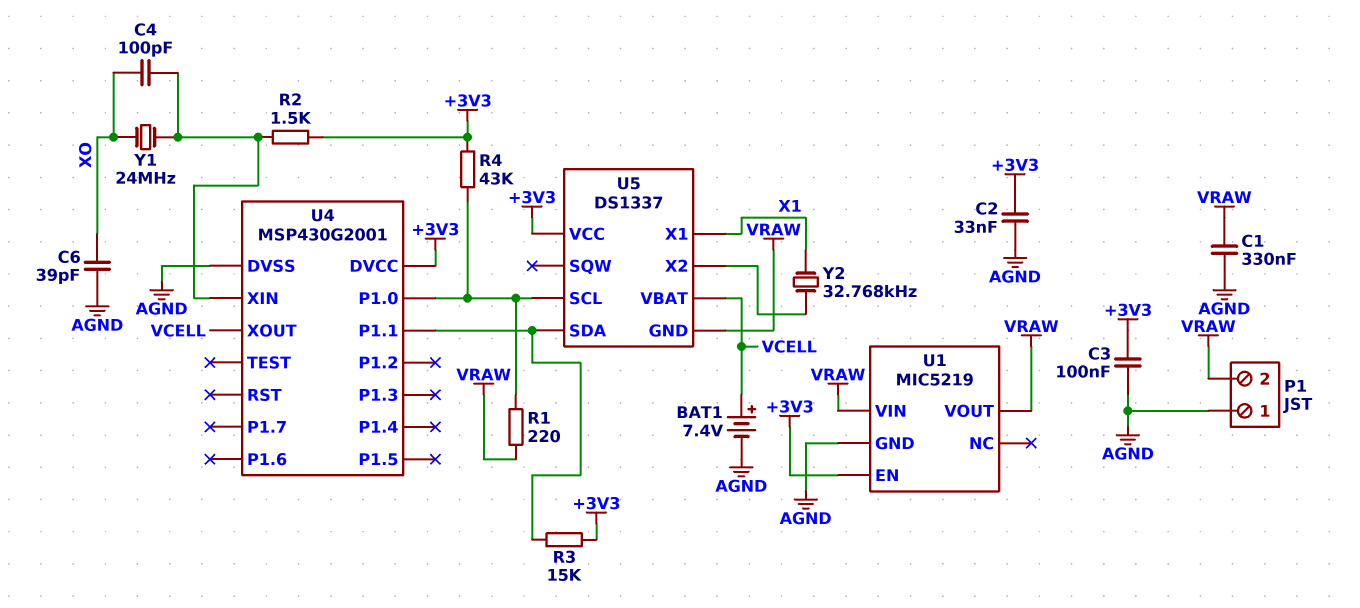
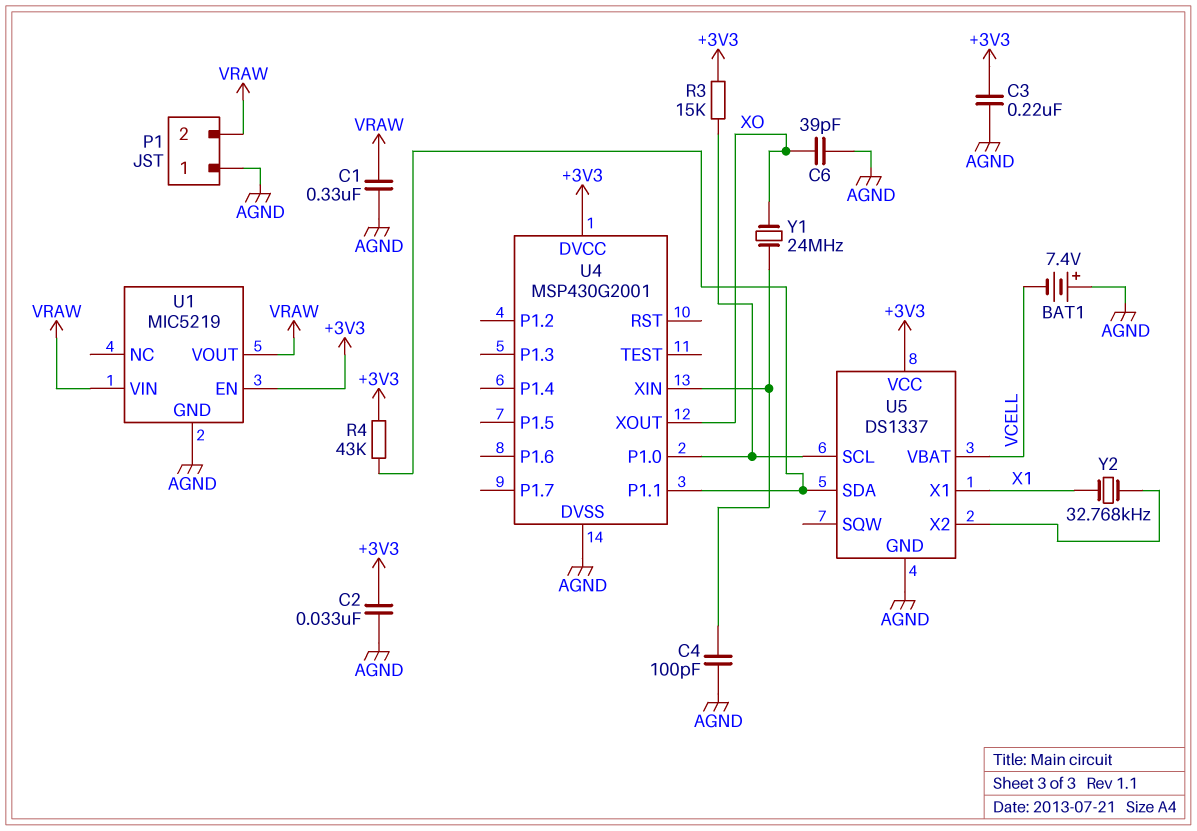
BAT1: 7.4V (plus VCELL, minus AGND) -> 7.4V (plus AGND, minus VCELL)
C3: 100nF (+3V3, AGND) -> 220nF (+3V3, AGND)
C4: 100pF (U4/XIN, XO) -> 100pF (AGND, U4/XIN)
R1: 220 (U4/P1.0, VRAW) -> none
R2: 1.5k (+3V3, U4/XIN) -> none
R3: 15k (+3V3, U4/P1.1) -> 15k (+3V3, U4/P1.0)
R4: 43k (+3V3, U4/P1.0) -> 43k (+3V3, U4/P1.1)
U4 pin XOUT: VCELL -> XO
U5 pin GND: VRAW -> AGND

